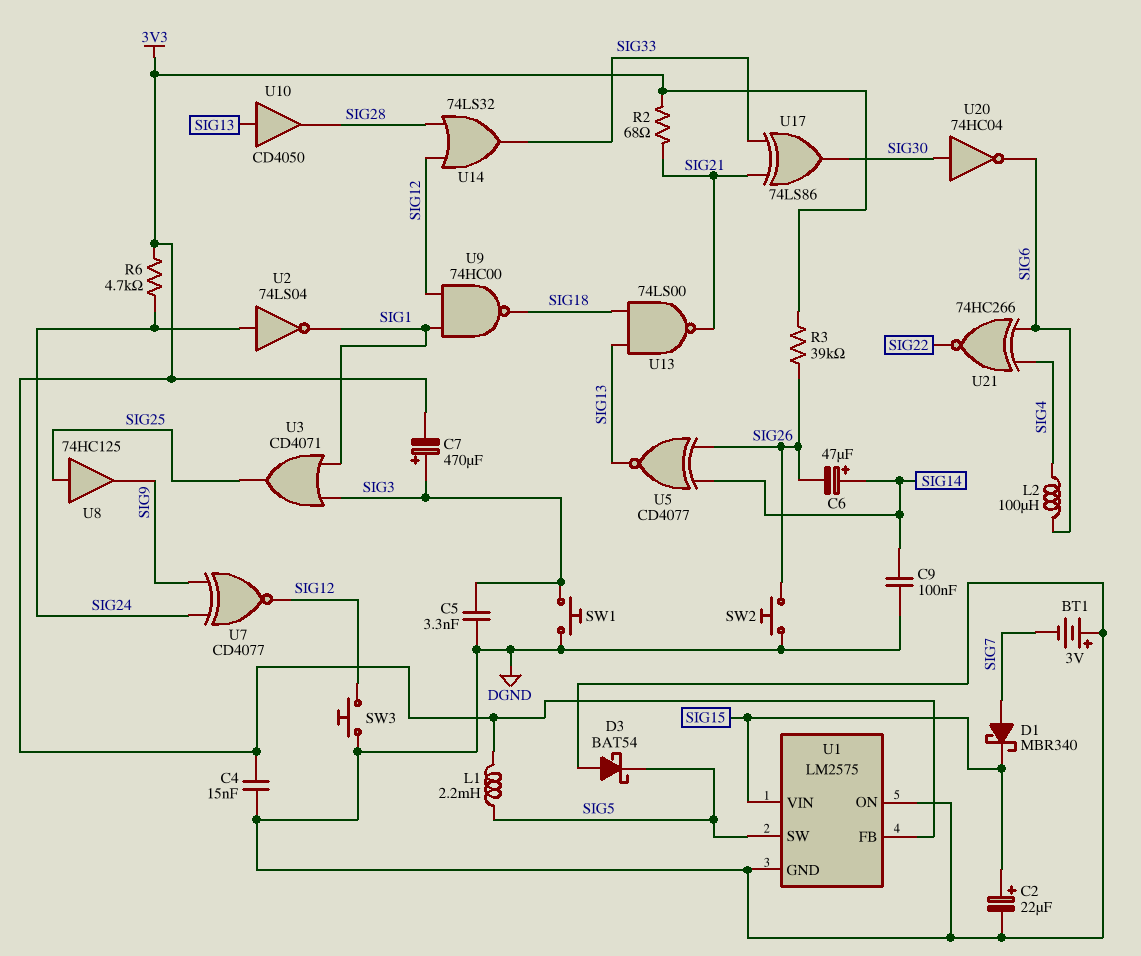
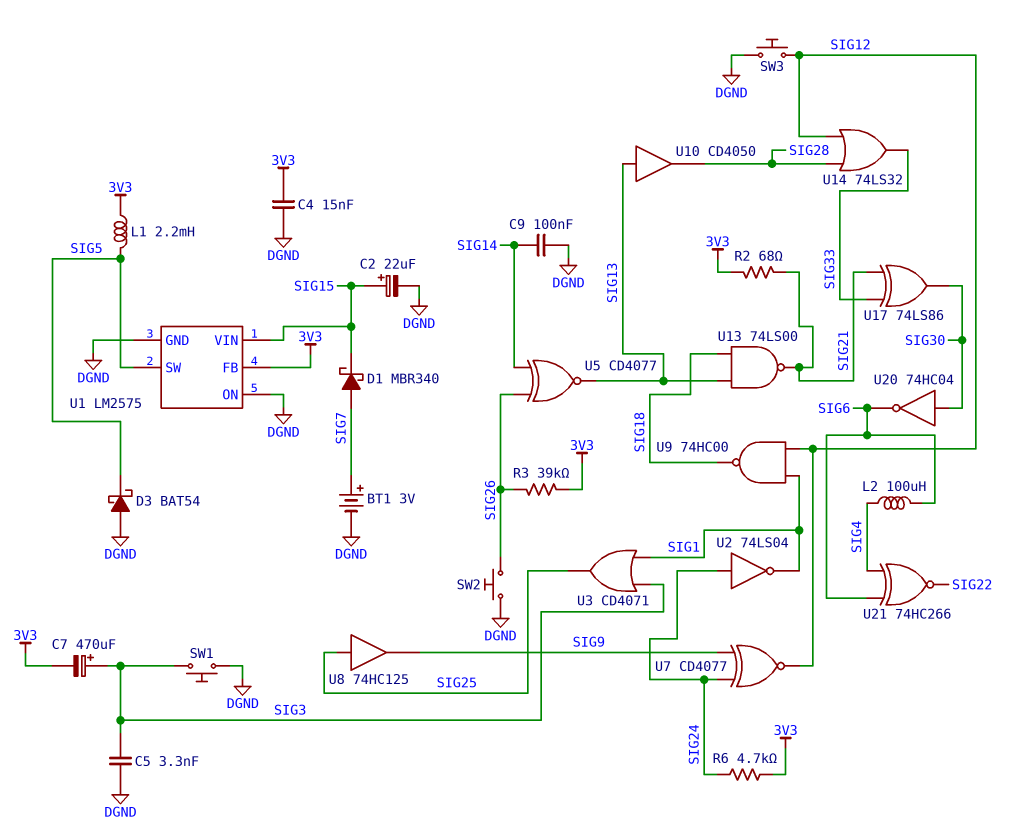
BT1: 3V (plus DGND, minus SIG7) -> 3V (plus SIG7, minus DGND)
C6: 47uF (plus SIG14, minus SIG26) -> none

